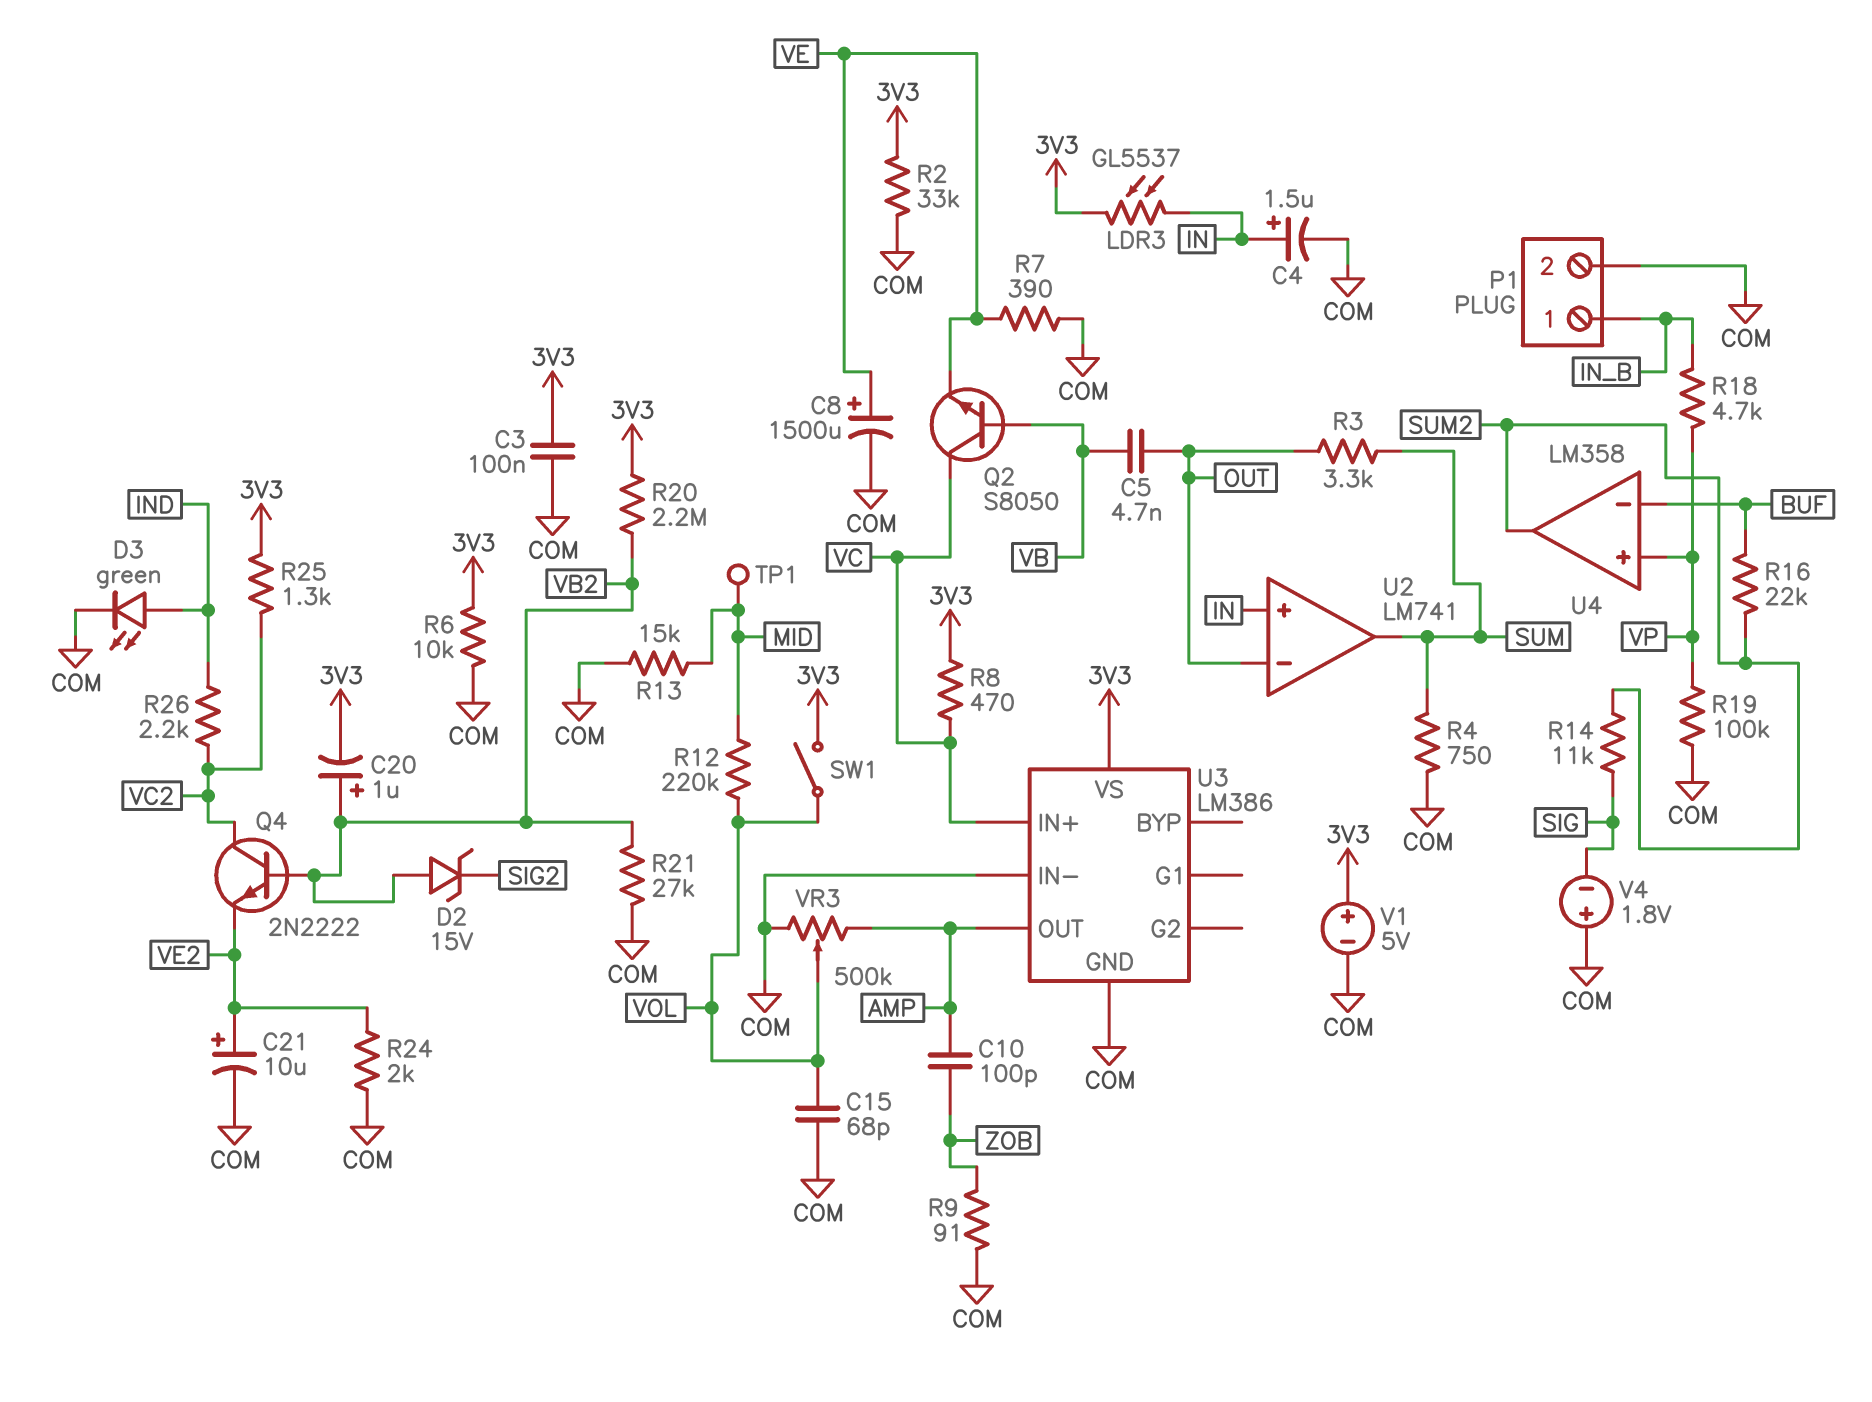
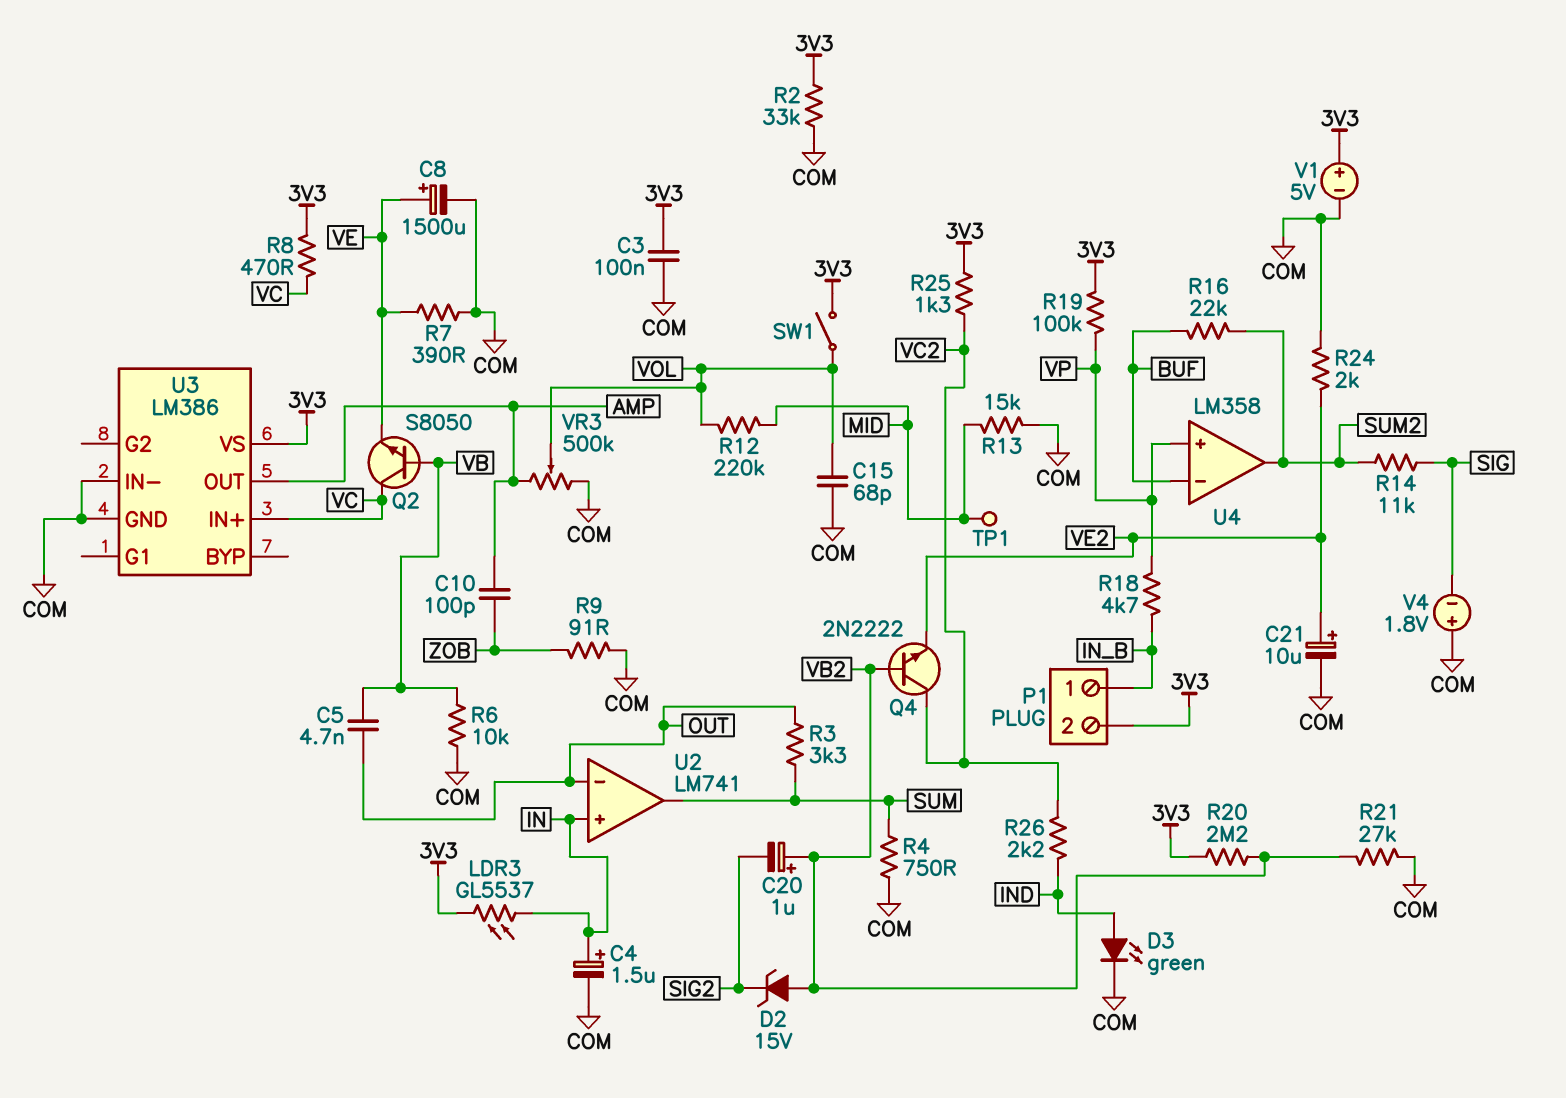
C20: 1uF (plus VB2, minus 3V3) -> 1uF (plus VB2, minus SIG2)
P1 pin 2: COM -> 3V3
R6: 10k (3V3, COM) -> 10k (COM, VB)
R19: 100k (COM, VP) -> 100k (3V3, VP)

